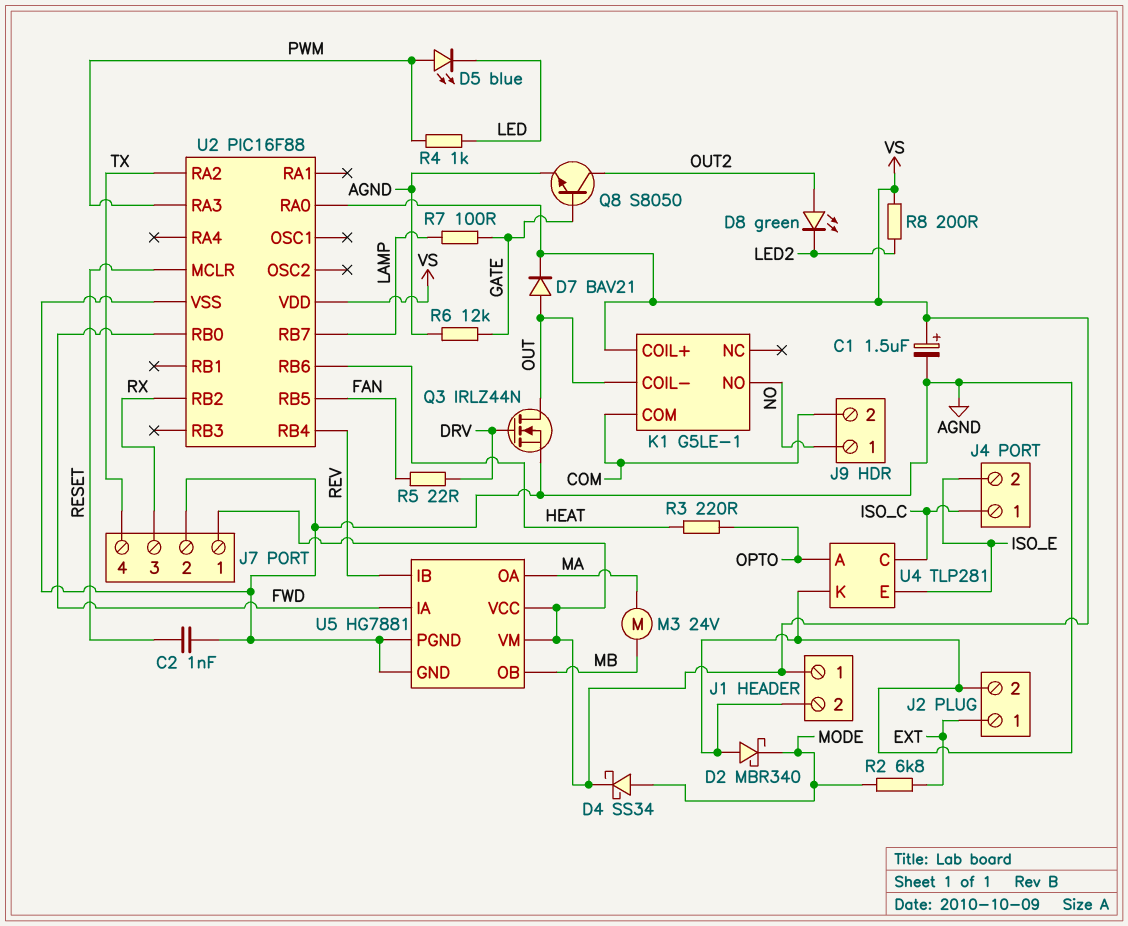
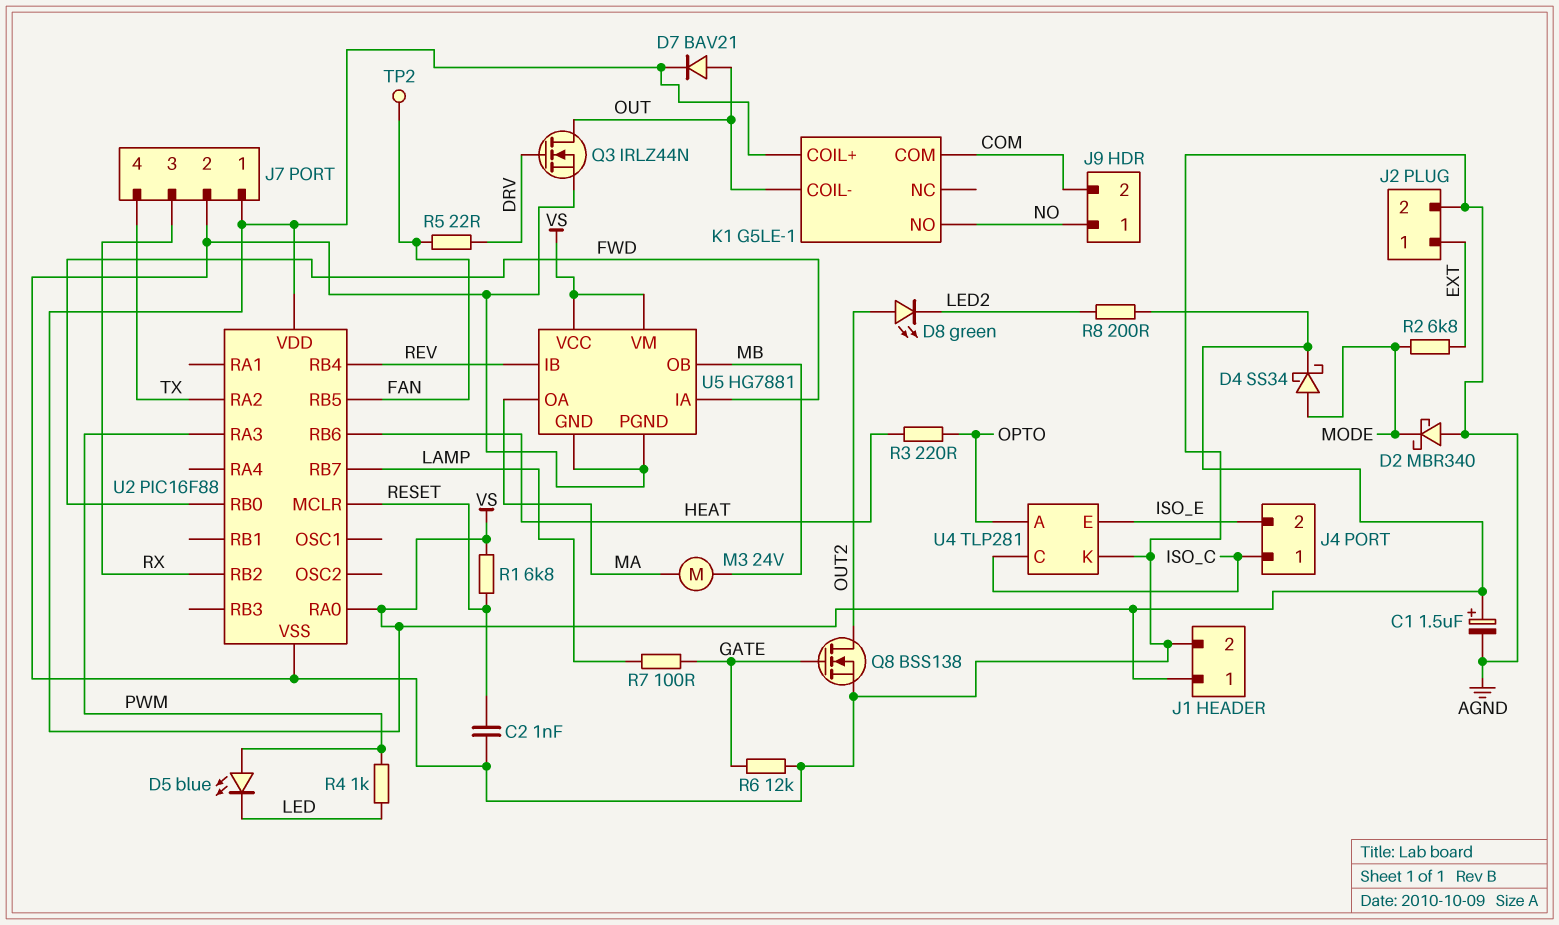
Q8: NPN S8050 (B GATE, C OUT2, E AGND) -> NMOS BSS138 (G GATE, D OUT2, S AGND)
R1: none -> 6.8k (RESET, VS)
TP2: none -> test point (FAN)

